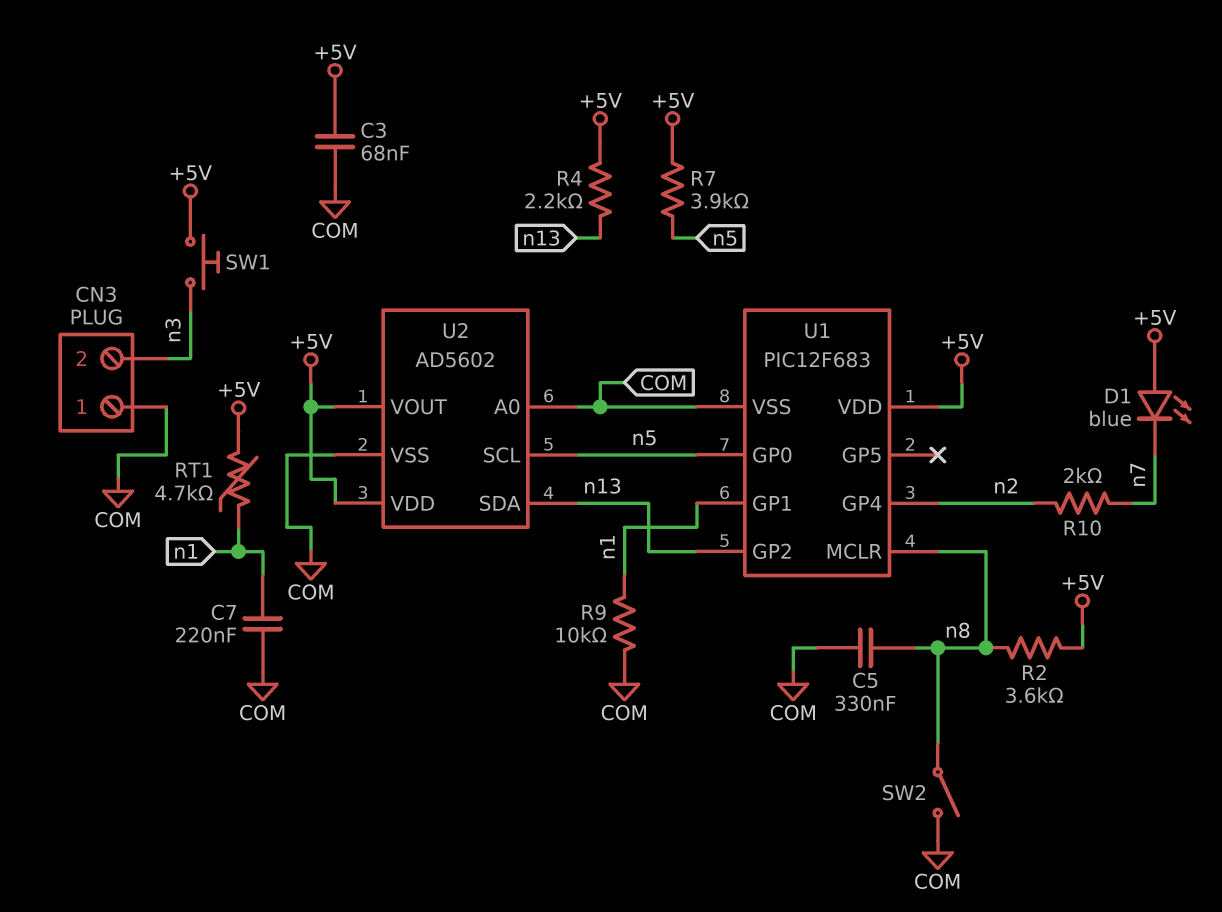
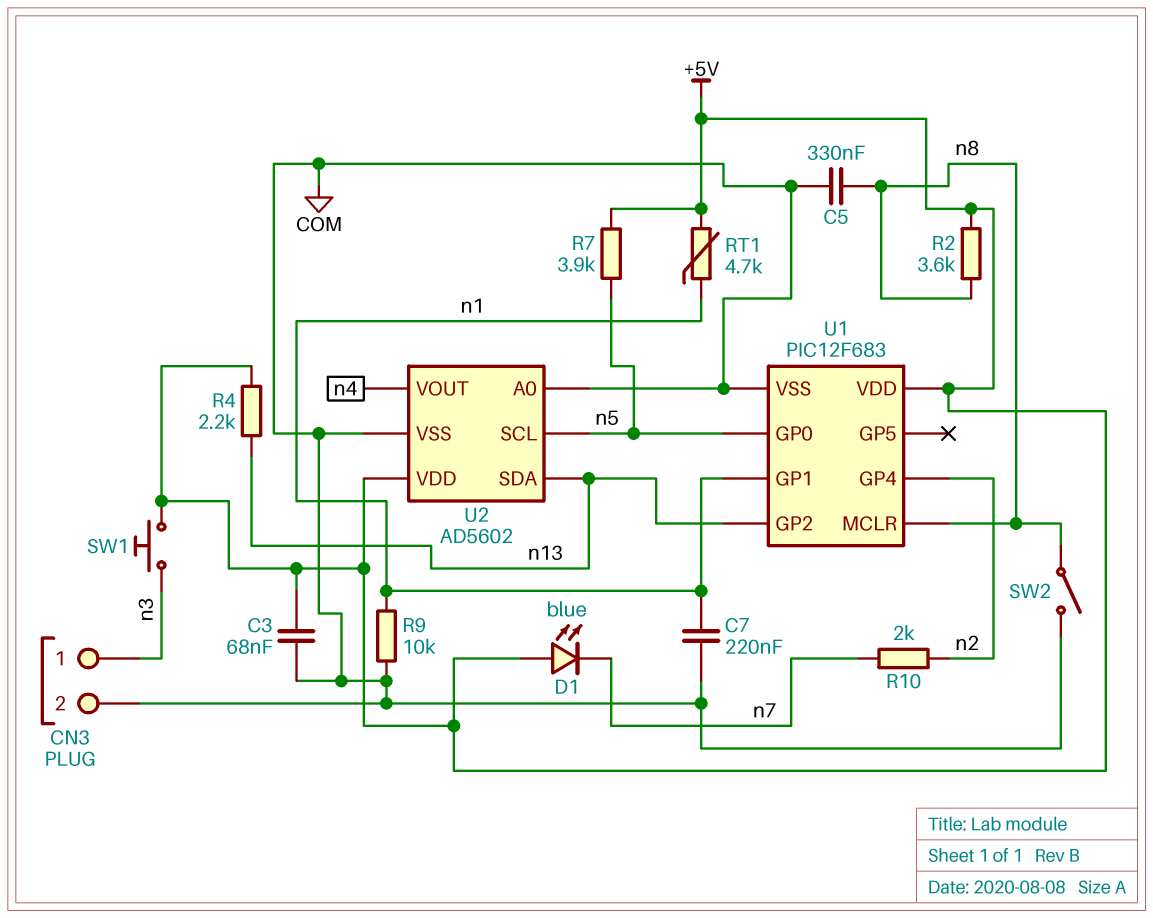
CN3 pin 1: COM -> n3
CN3 pin 2: n3 -> COM
U2 pin VOUT: +5V -> n4

